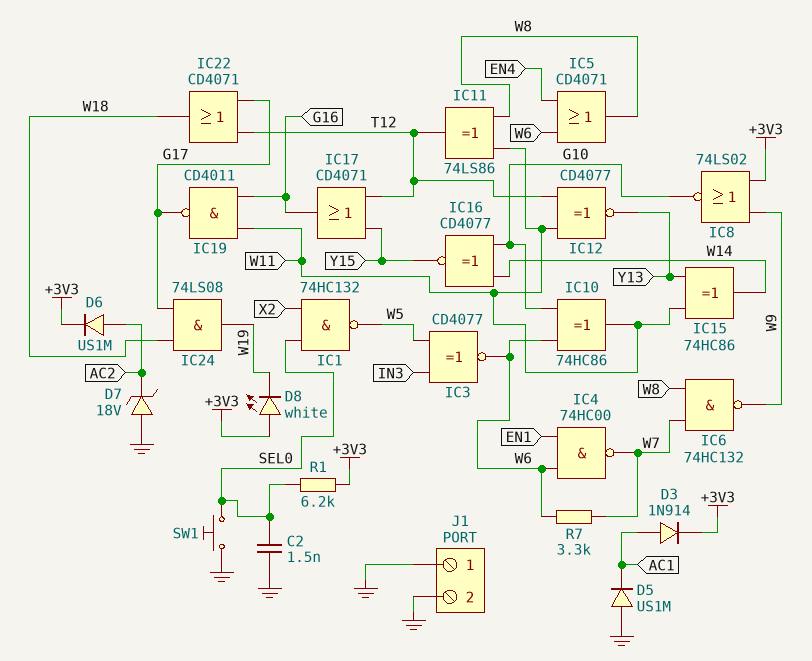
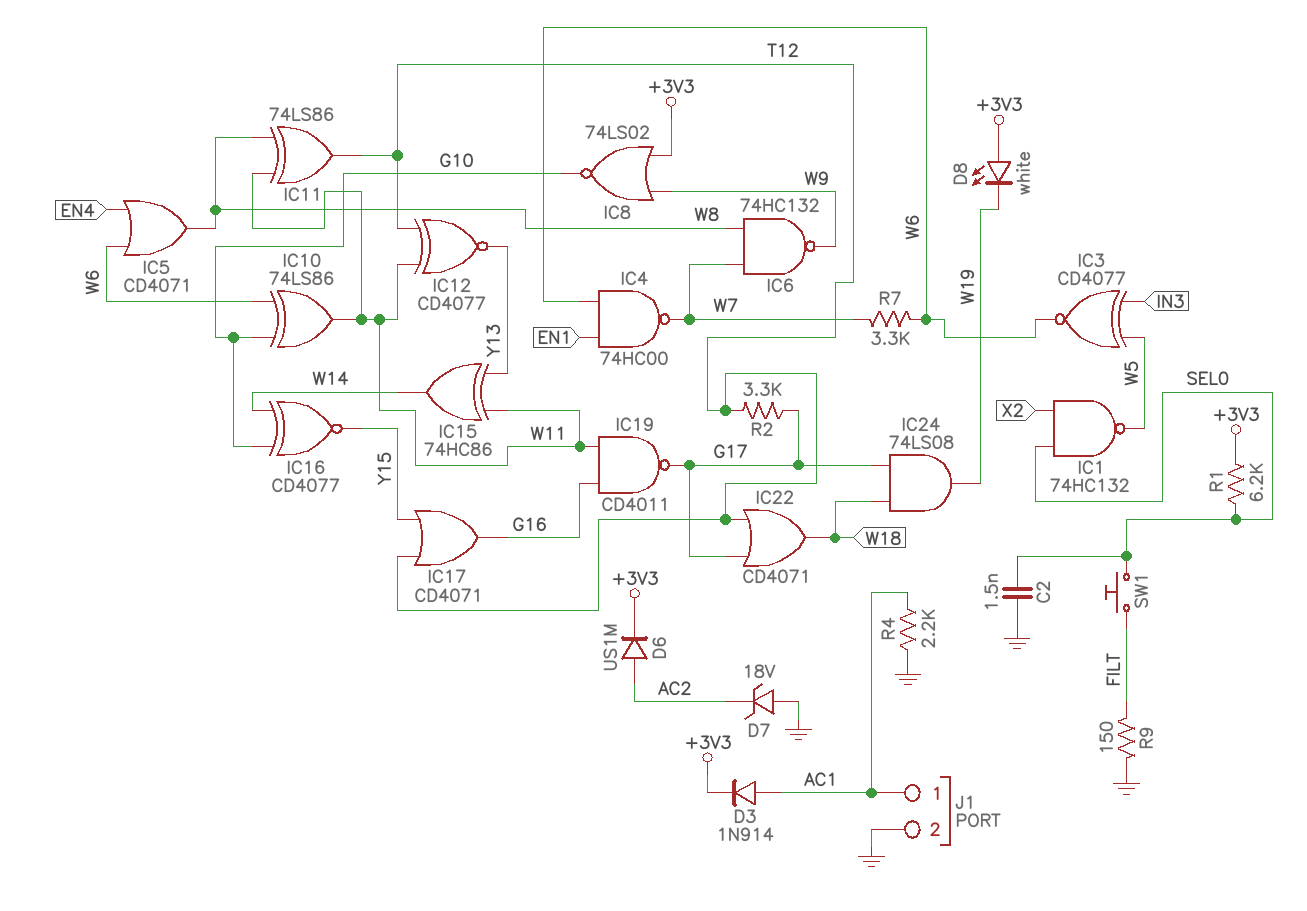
D5: diode US1M (A GND, K AC1) -> none
IC10: XOR 74HC86 (in G10, in W6, out W11) -> XOR 74LS86 (in G10, in W6, out W11)
J1 pin 1: GND -> AC1
R2: none -> 3.3k (G17, T12)
R4: none -> 2.2k (AC1, GND)
R9: none -> 150 (FILT, GND)
SW1: button (GND, SEL0) -> button (FILT, SEL0)

